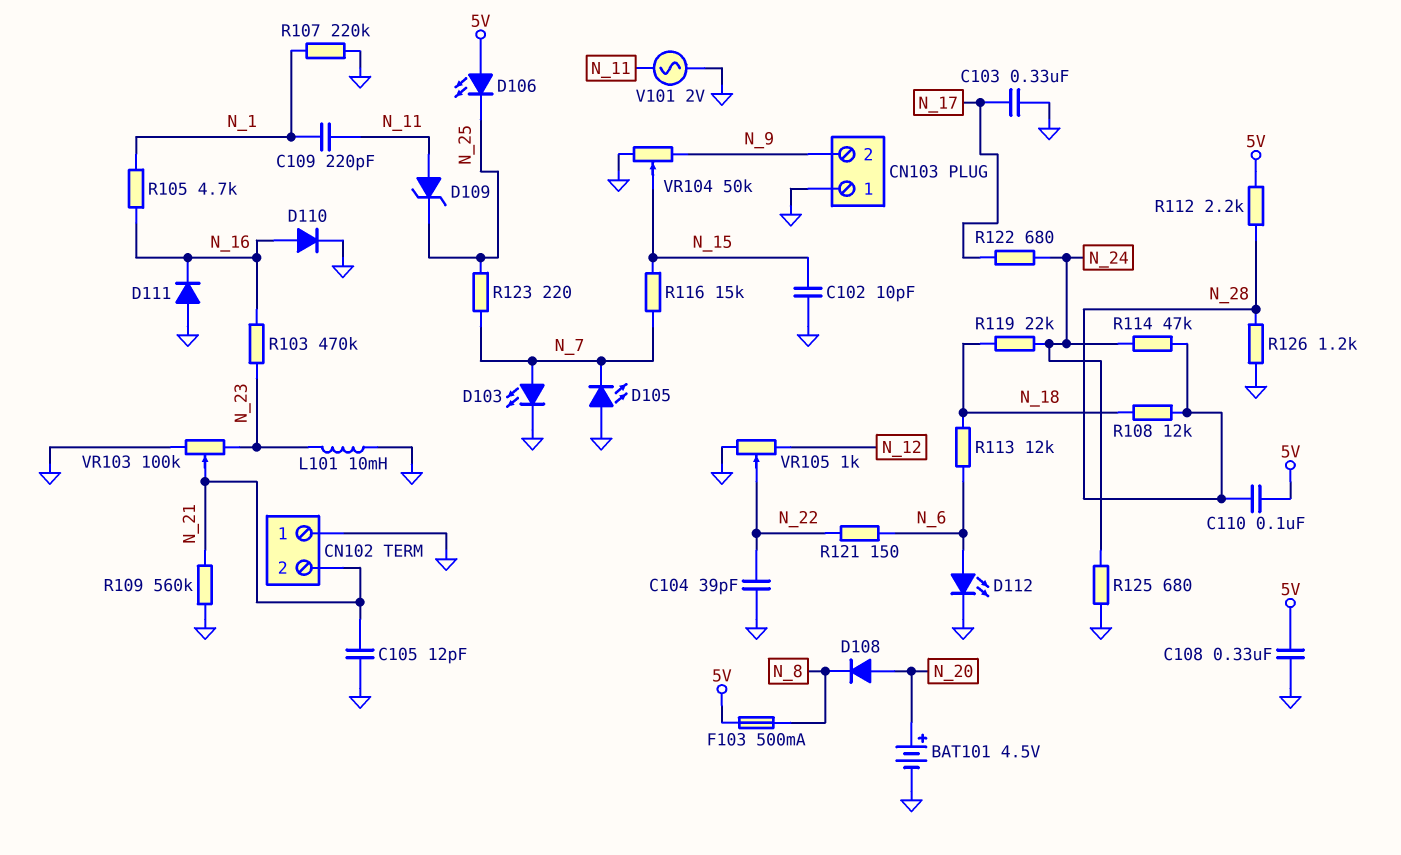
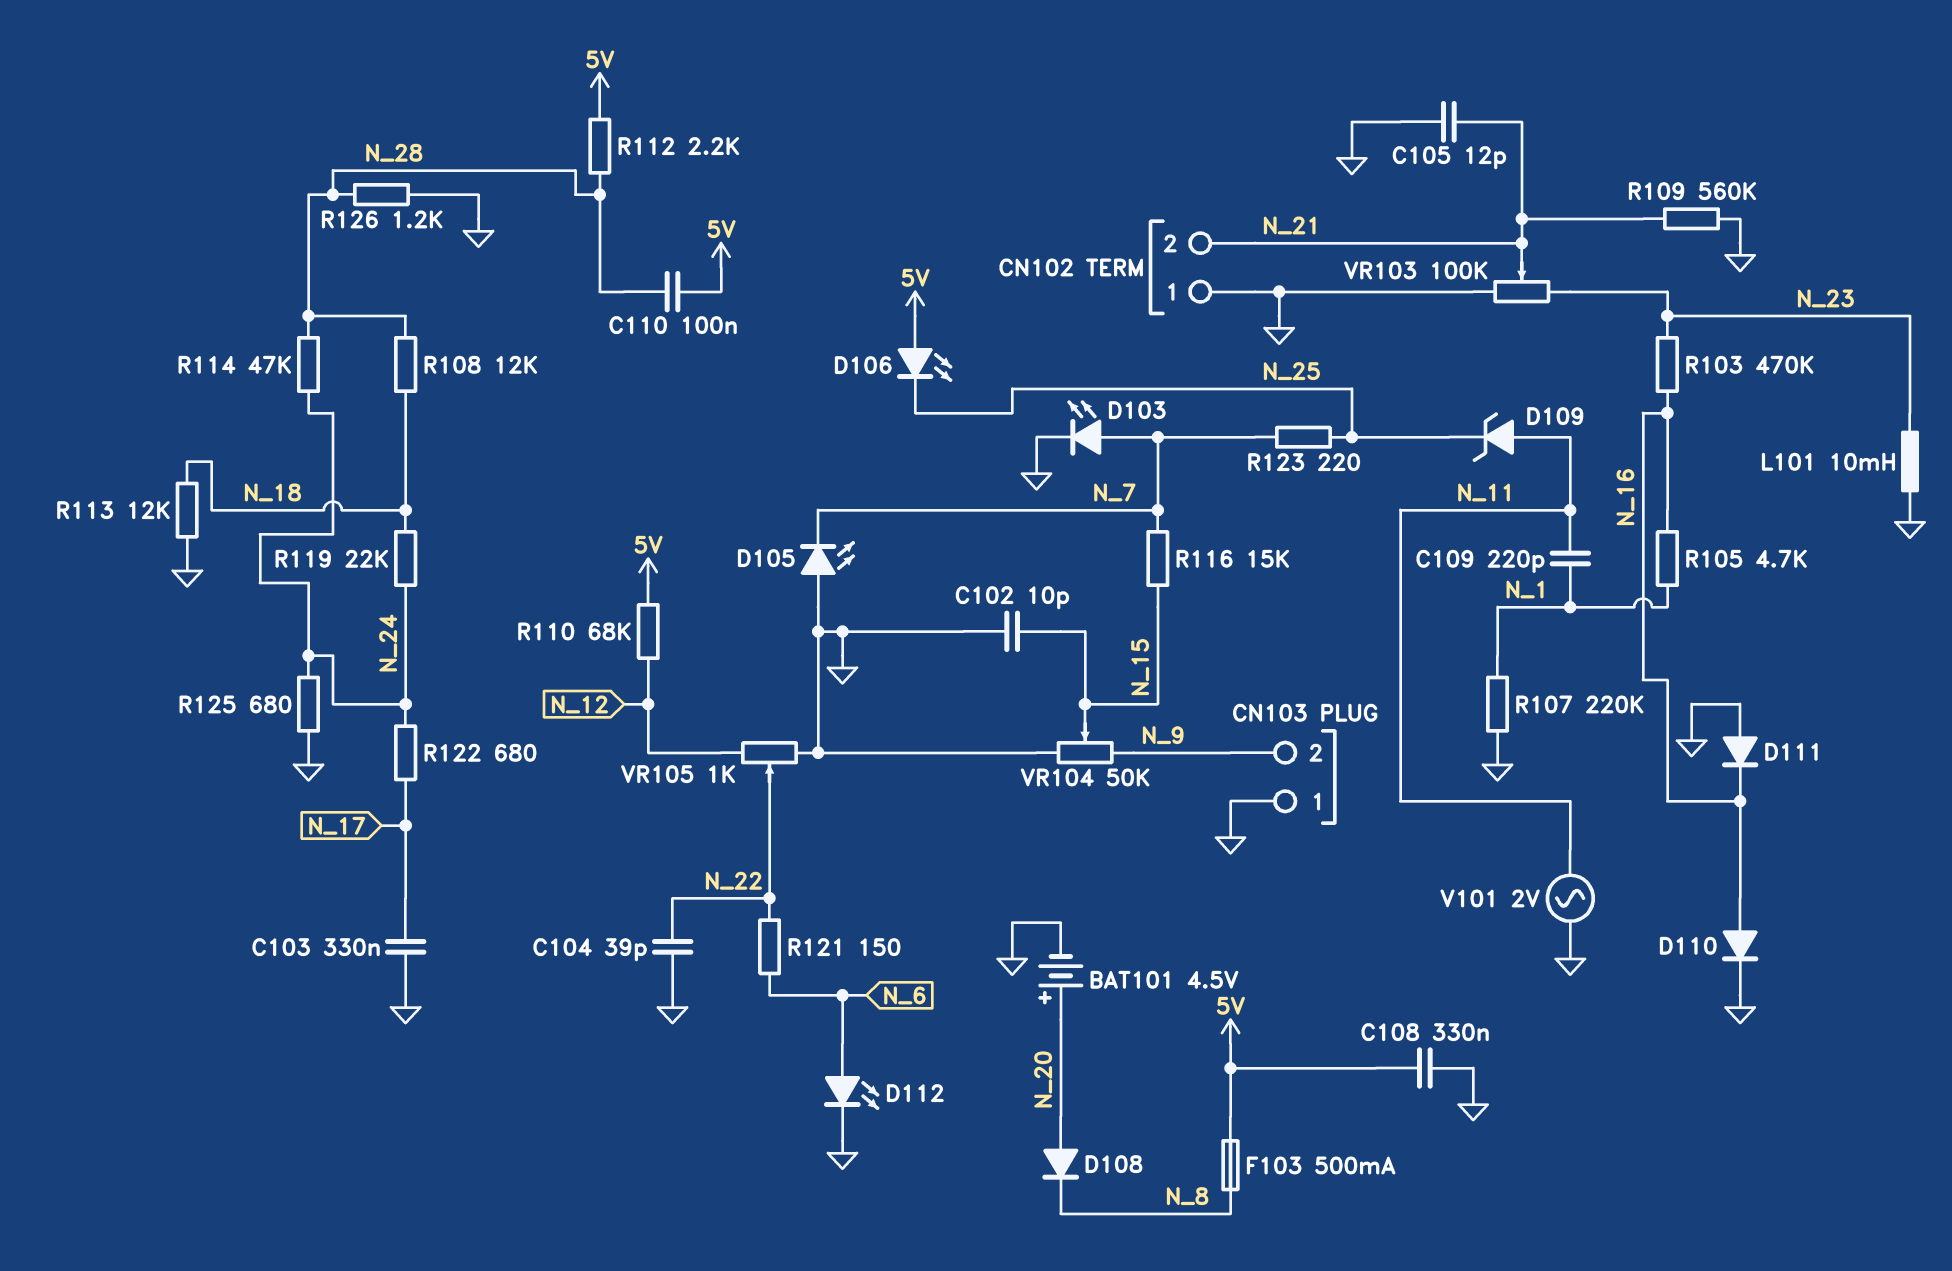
R110: none -> 68k (5V, N_12)
R113: 12k (N_6, N_18) -> 12k (GND, N_18)

